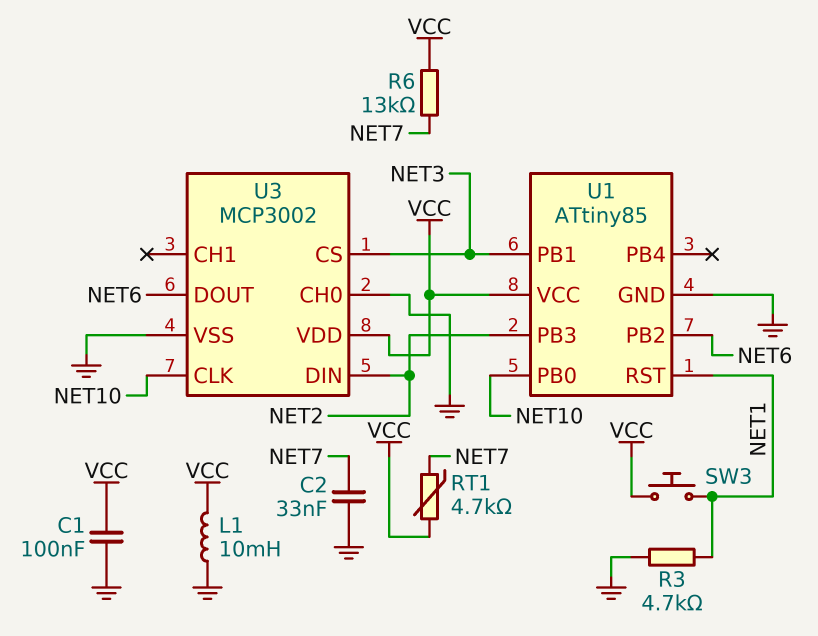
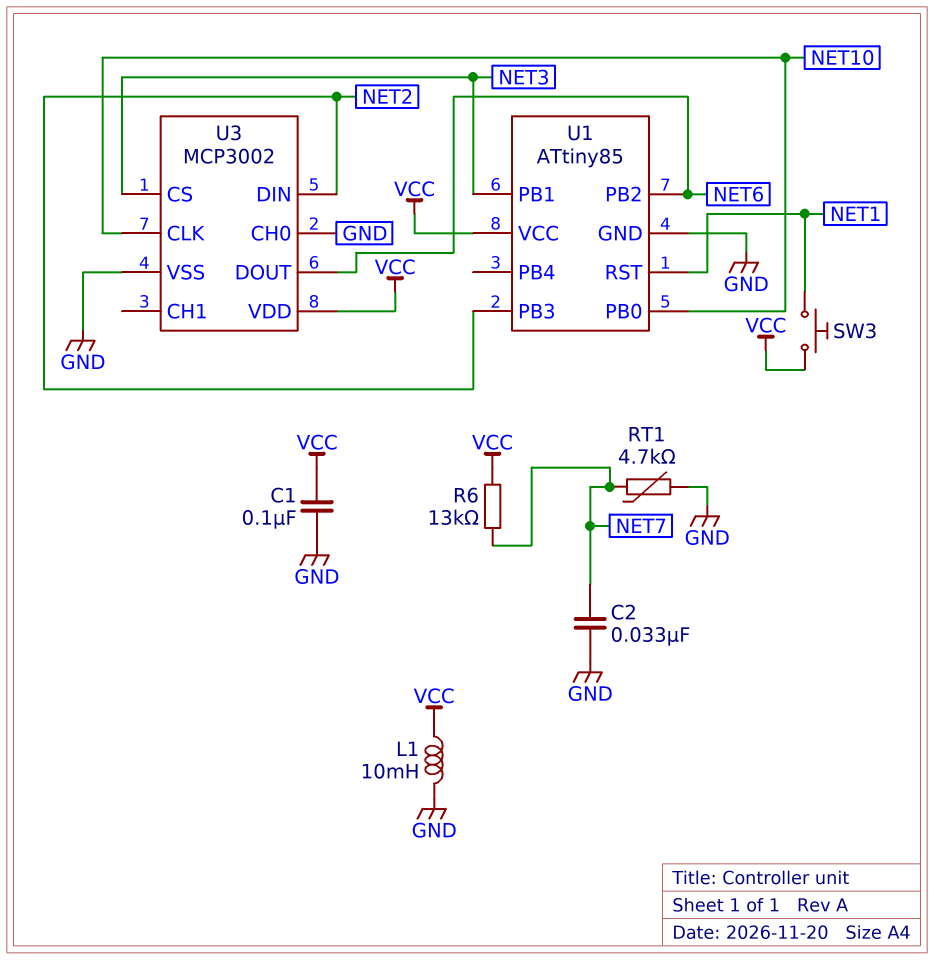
R3: 4.7k (GND, NET1) -> none
RT1: 4.7k (NET7, VCC) -> 4.7k (GND, NET7)

